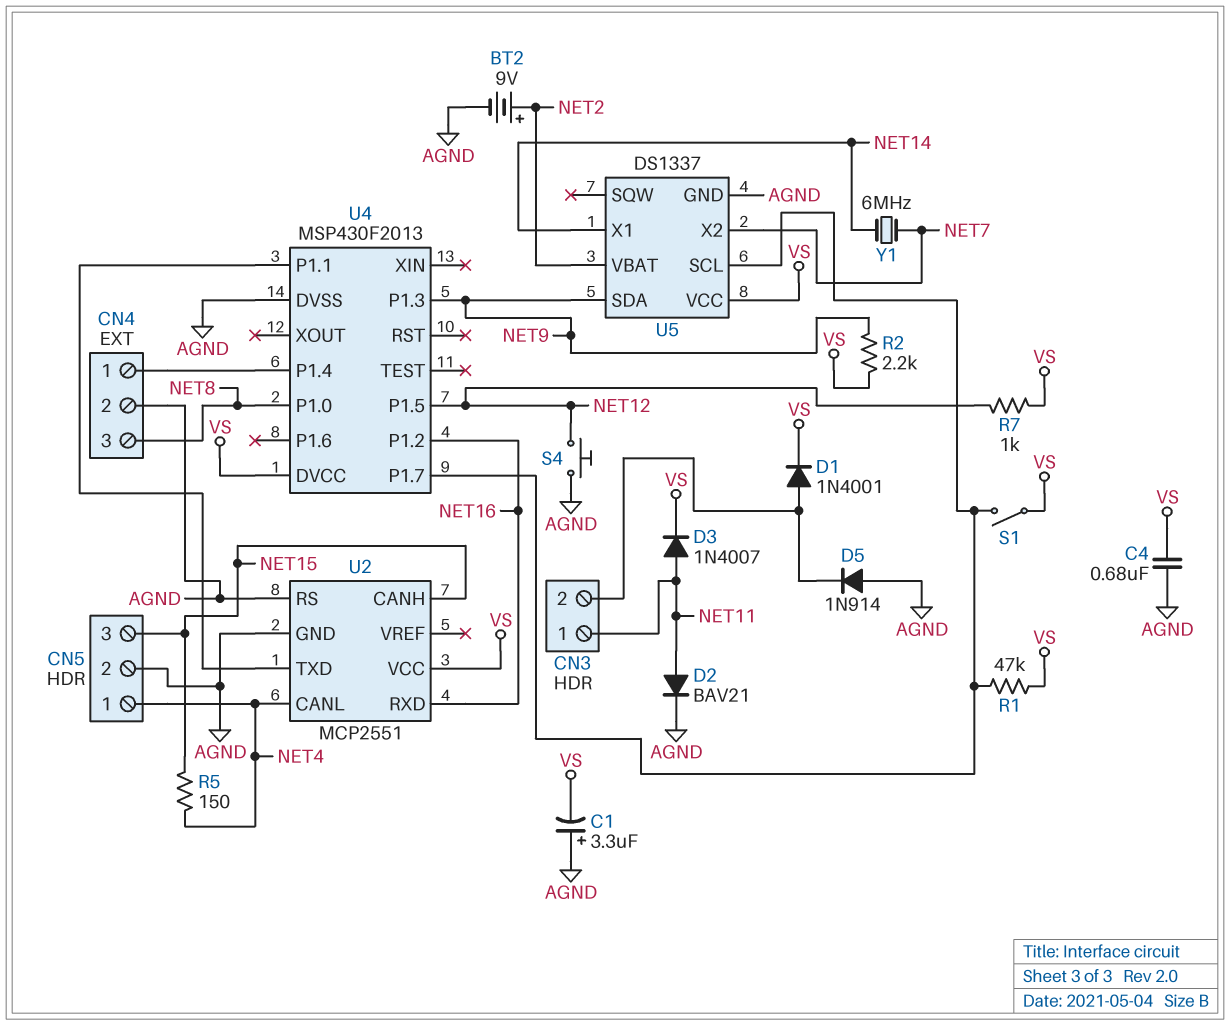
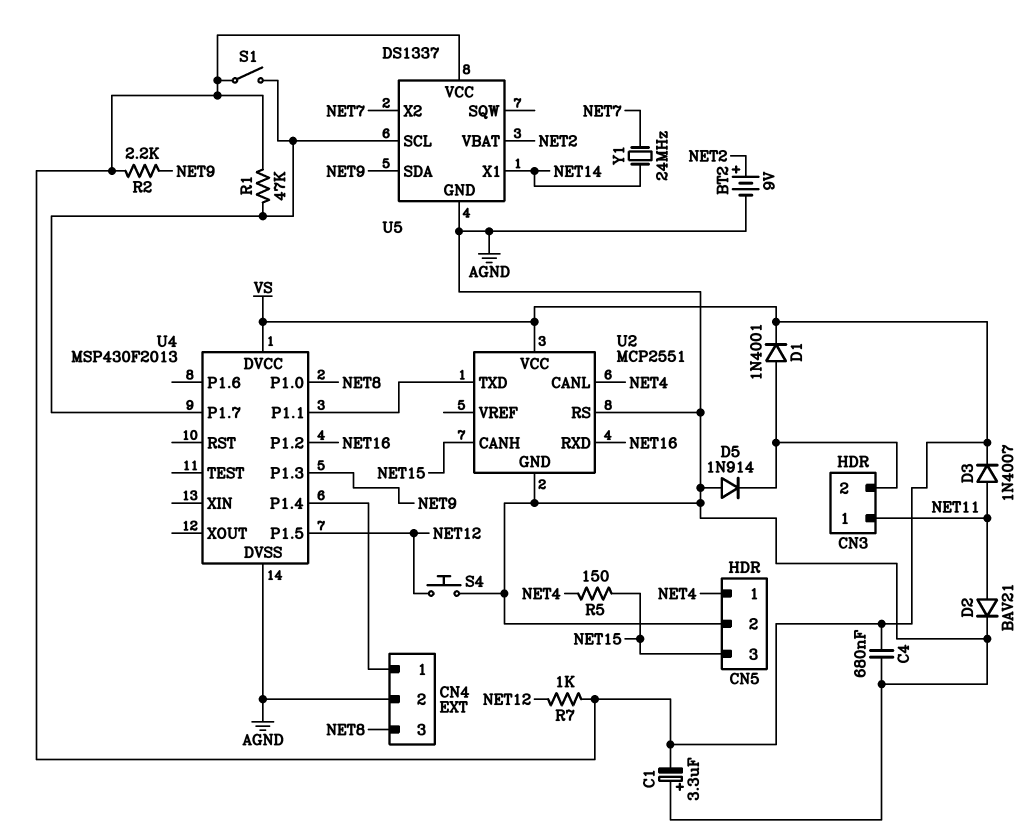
Y1: 6MHz (NET7, NET14) -> 24MHz (NET7, NET14)

